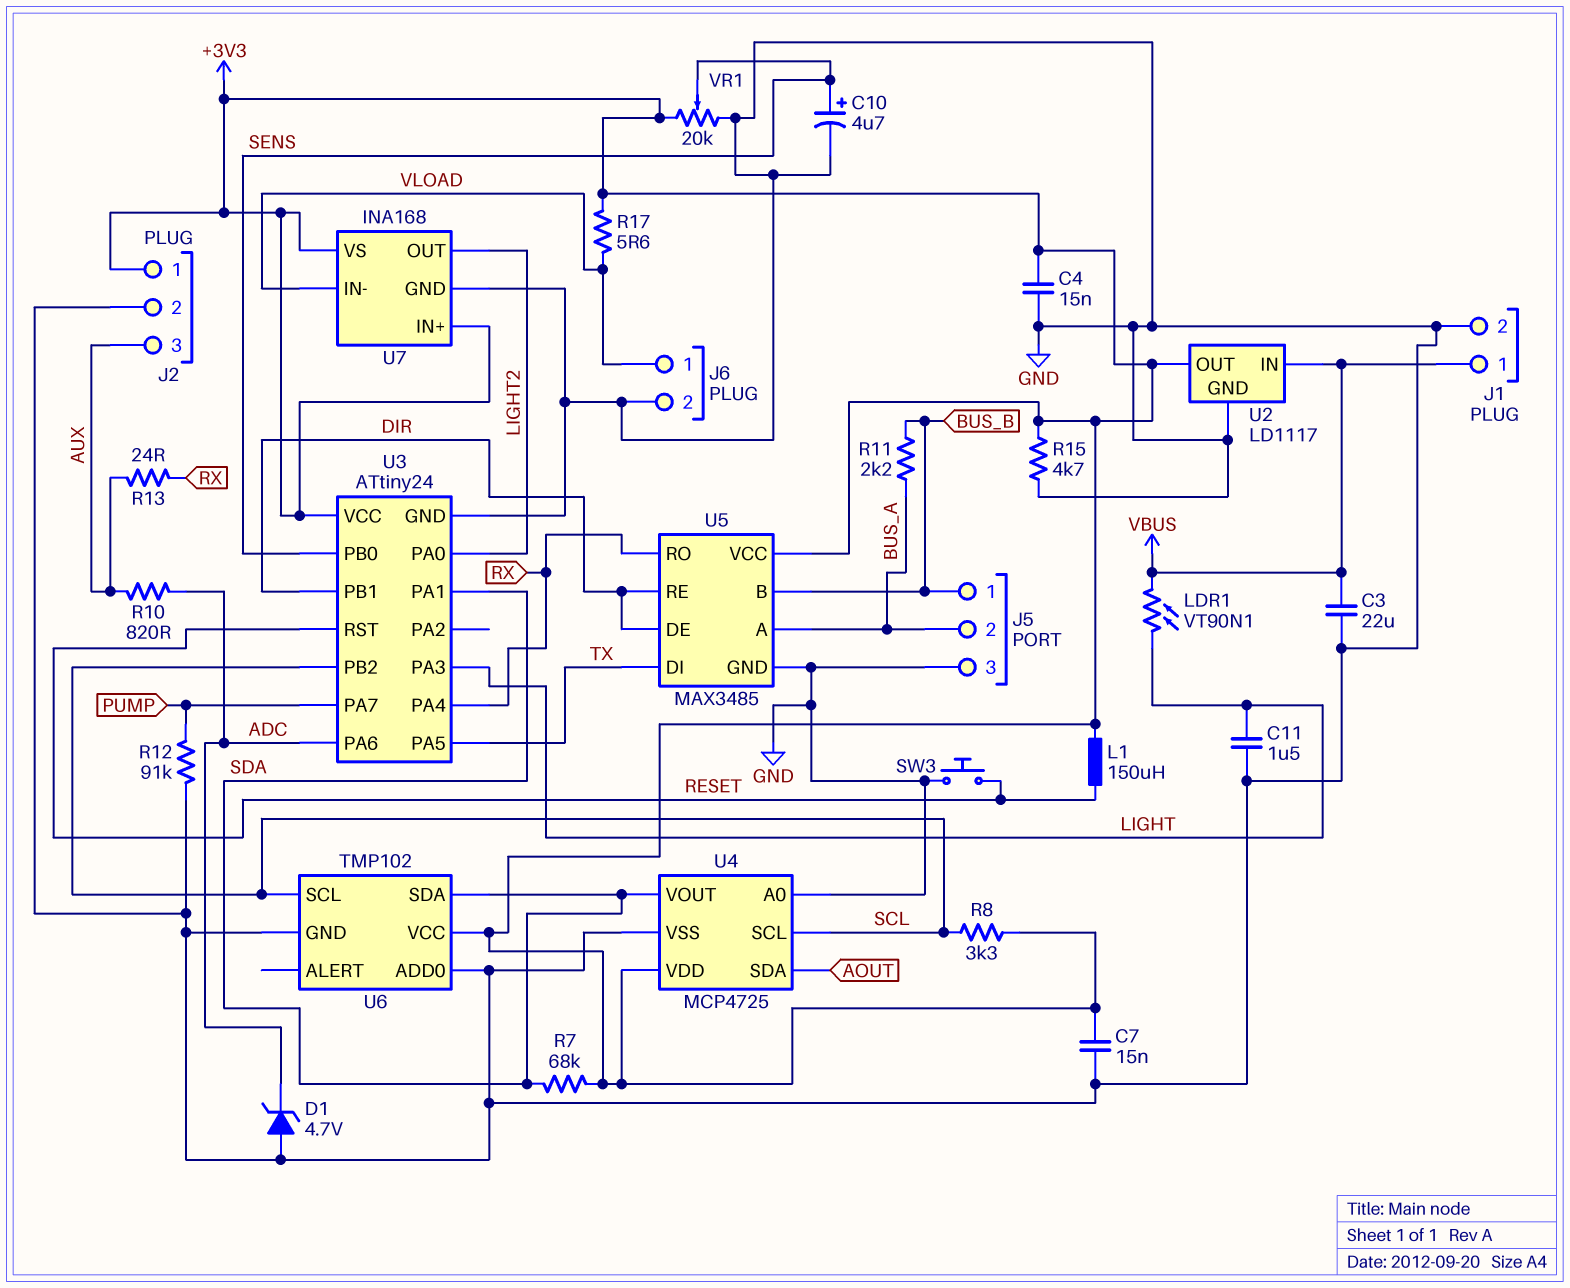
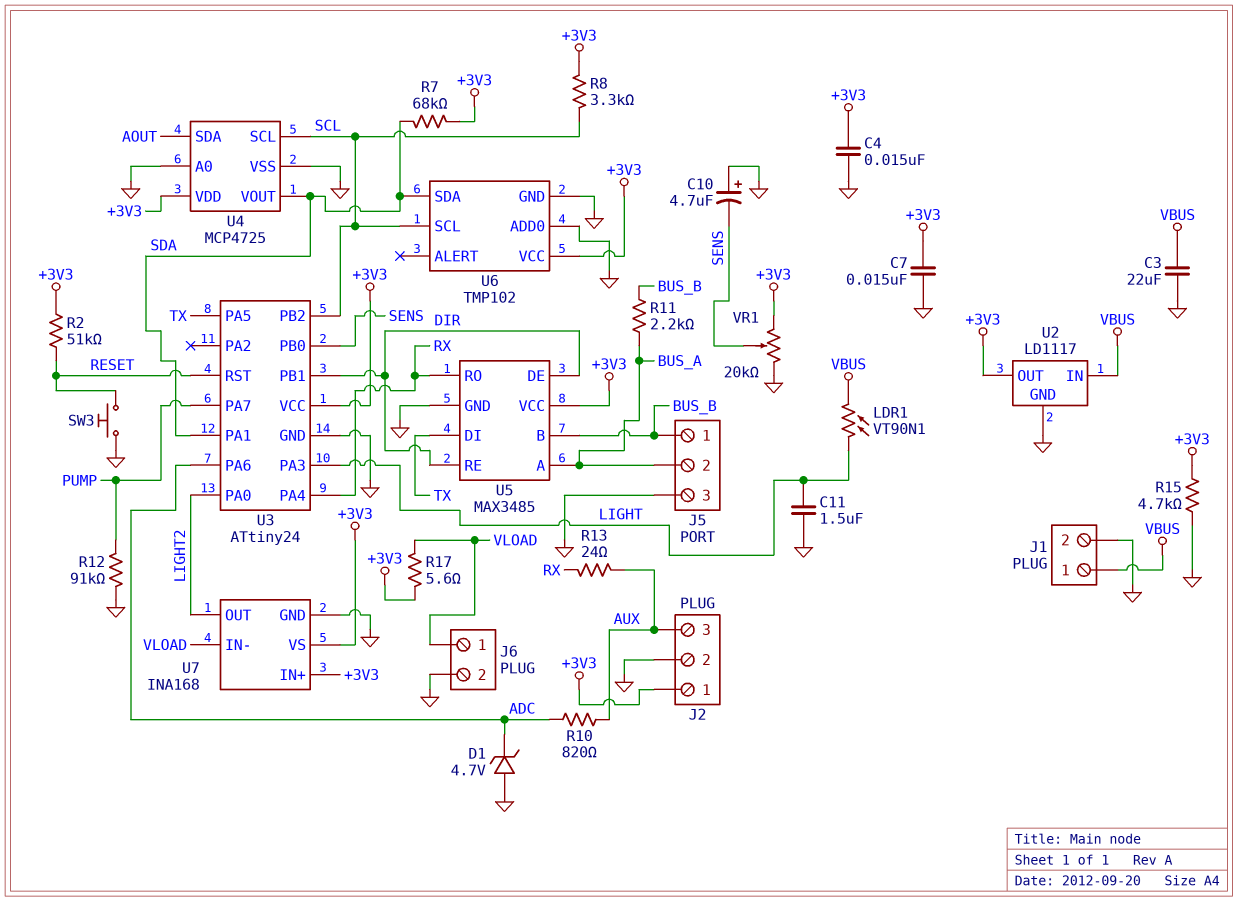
C10: 4.7uF (plus SENS, minus GND) -> 4.7uF (plus GND, minus SENS)
L1: 150uH (+3V3, RESET) -> none
R2: none -> 51k (+3V3, RESET)

